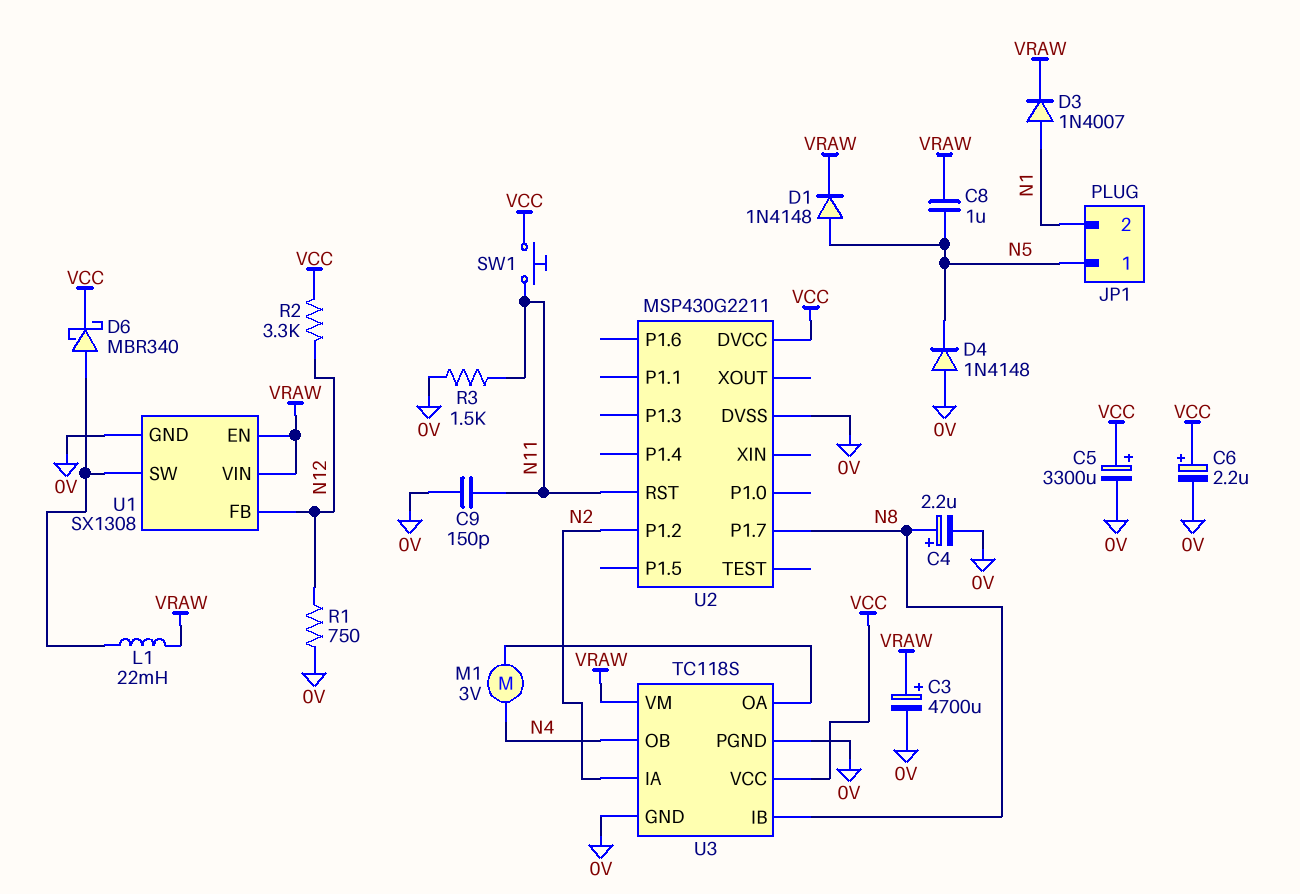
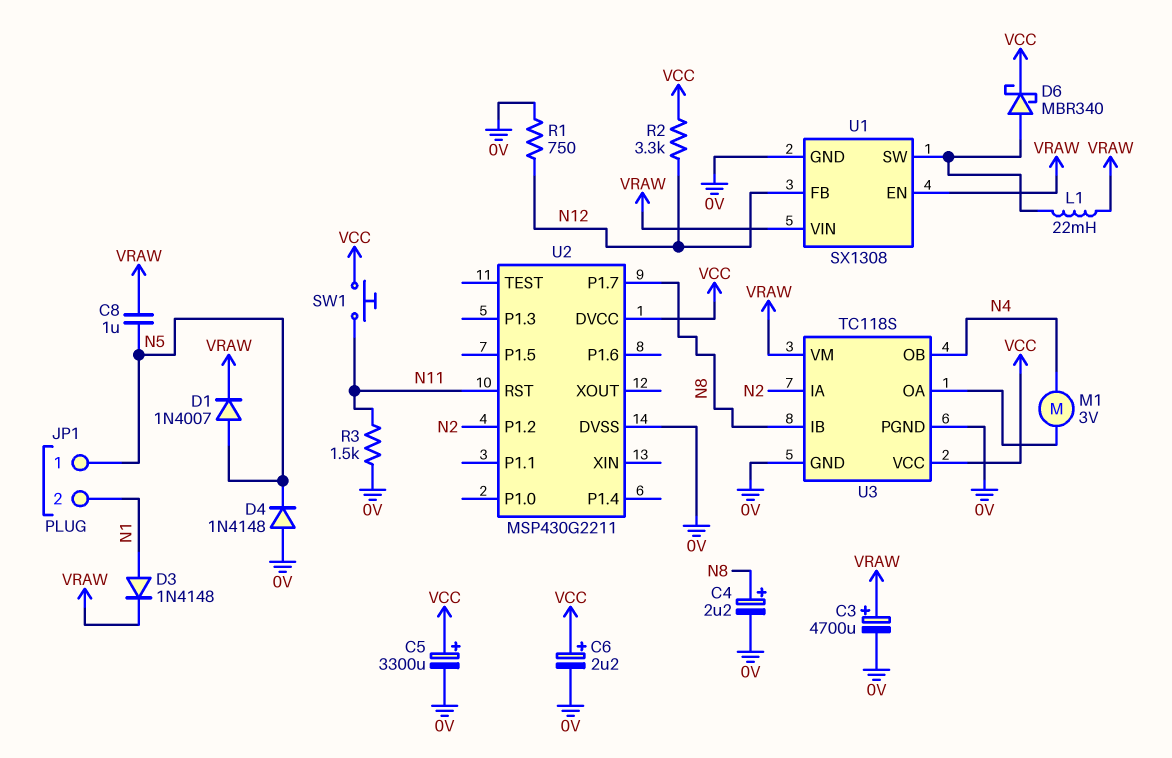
C9: 150pF (0V, N11) -> none
D1: diode 1N4148 (A N5, K VRAW) -> diode 1N4007 (A N5, K VRAW)
D3: diode 1N4007 (A N1, K VRAW) -> diode 1N4148 (A N1, K VRAW)

